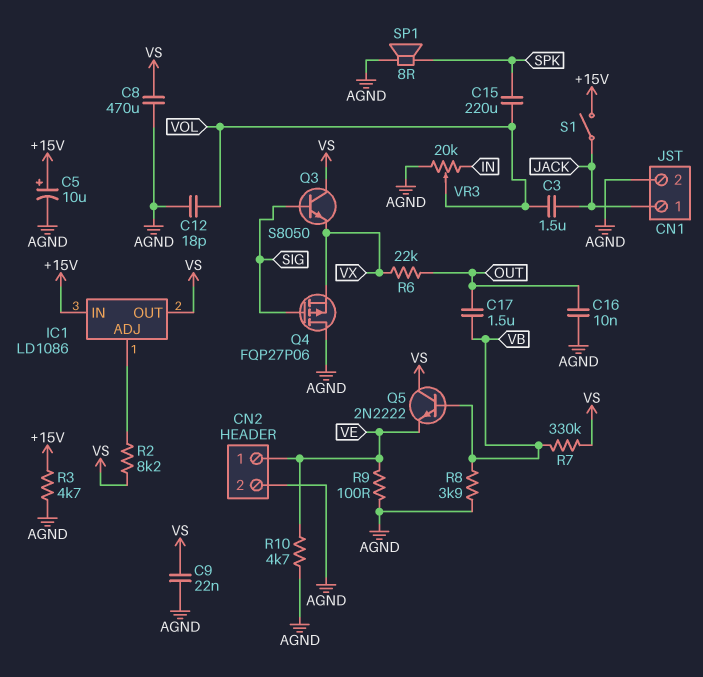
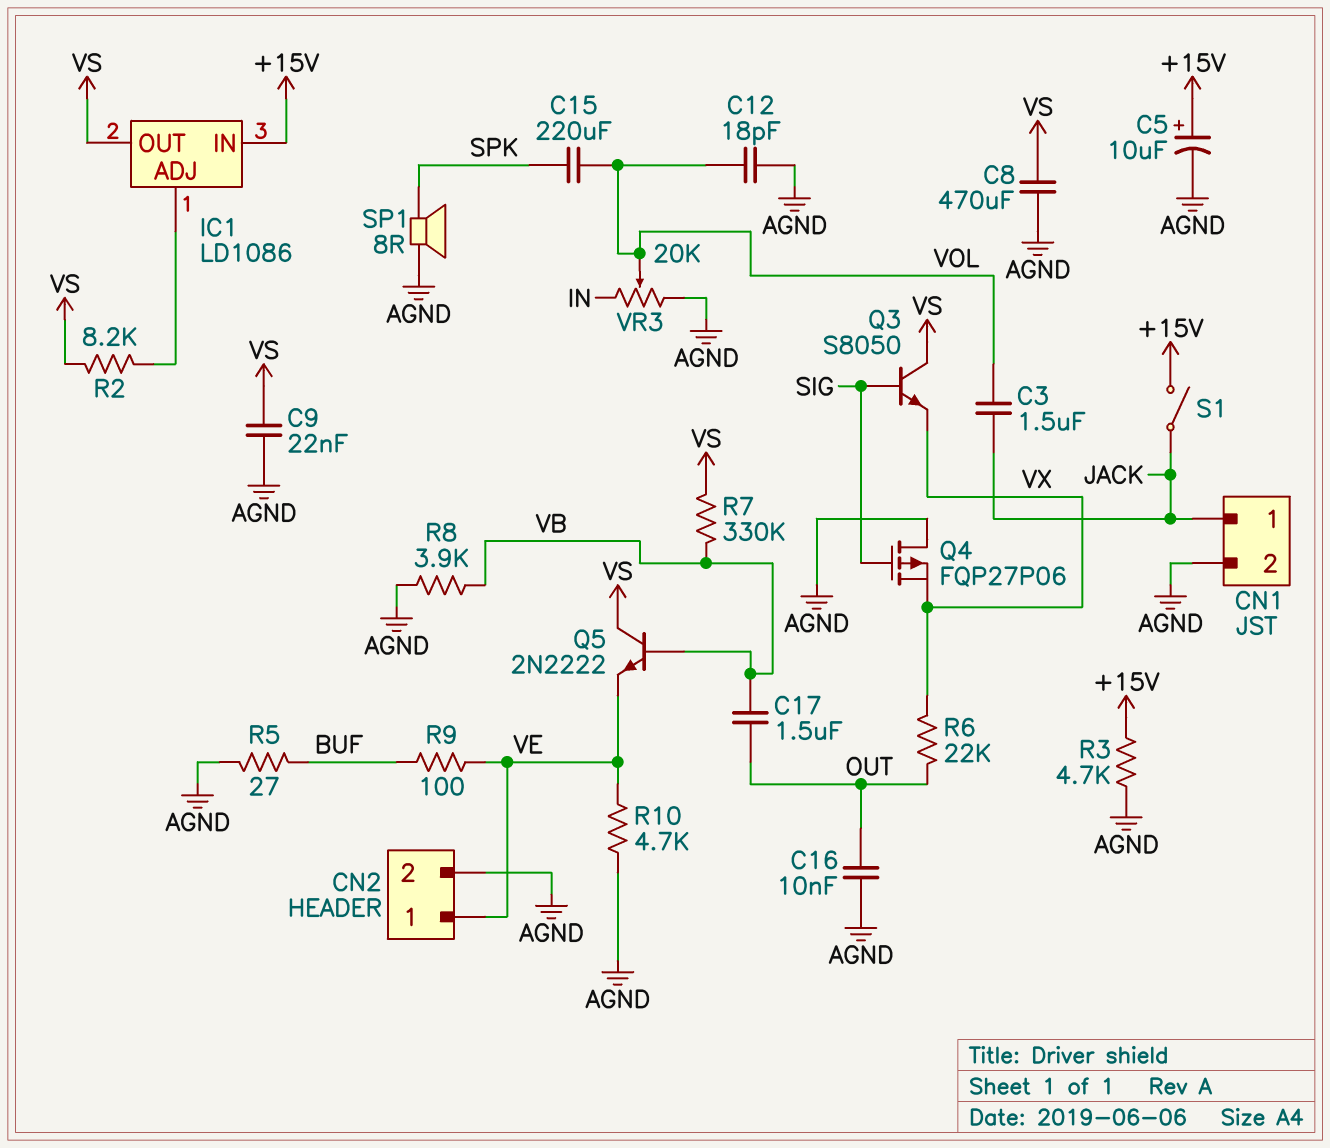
R5: none -> 27 (AGND, BUF)
R9: 100 (AGND, VE) -> 100 (BUF, VE)

